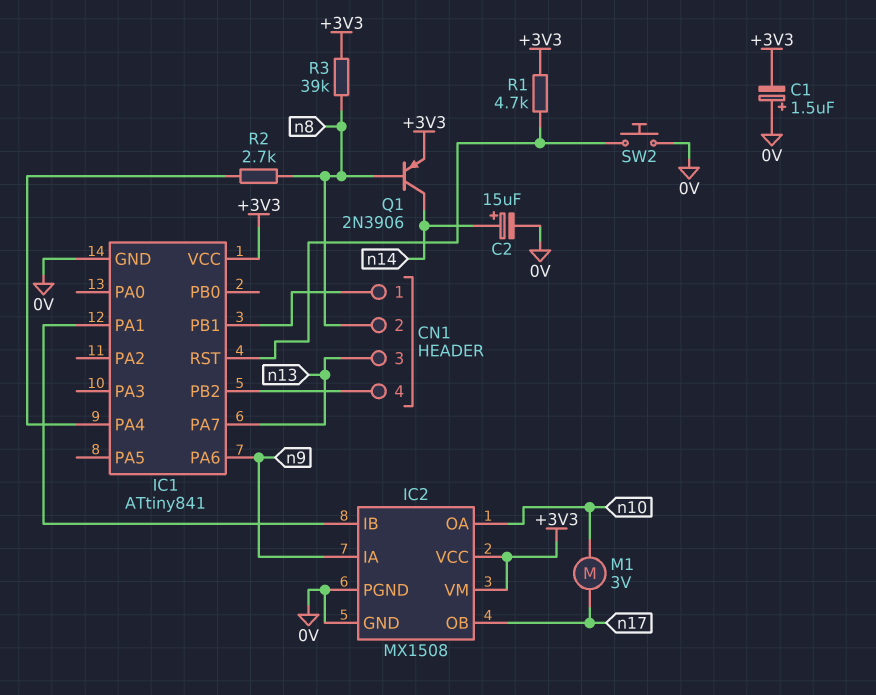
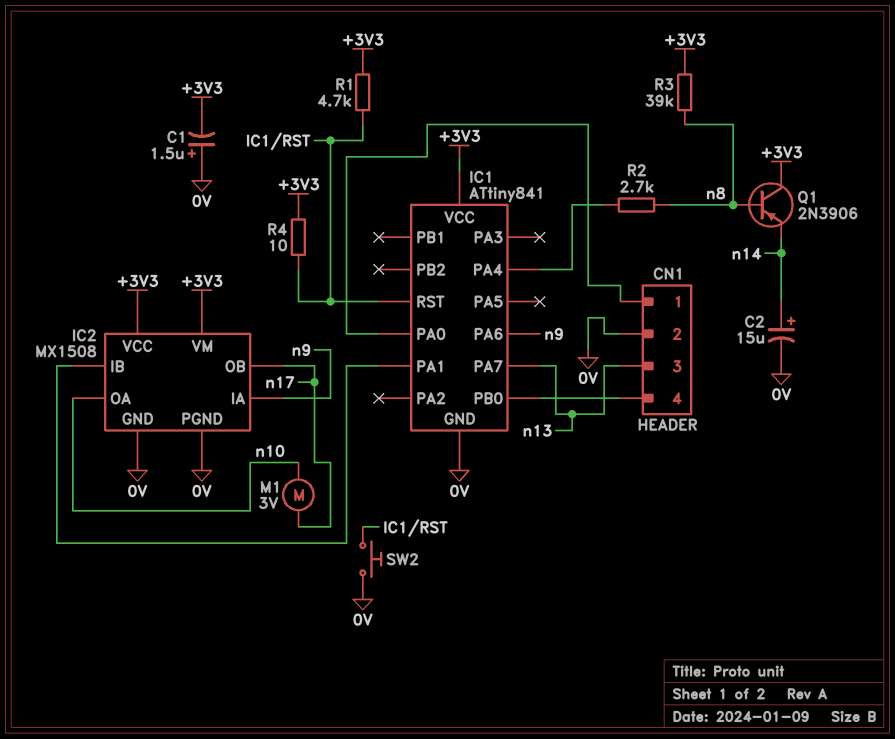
CN1 pin 2: n8 -> 0V
IC1 pin PA0: none -> CN1/1
IC1 pin PB0: none -> CN1/4
IC1 pin PB1: CN1/1 -> none
IC1 pin PB2: CN1/4 -> none
Q1: PNP 2N3906 (B n8, C n14, E +3V3) -> PNP 2N3906 (B n8, C +3V3, E n14)
R4: none -> 10 (+3V3, IC1/RST)

